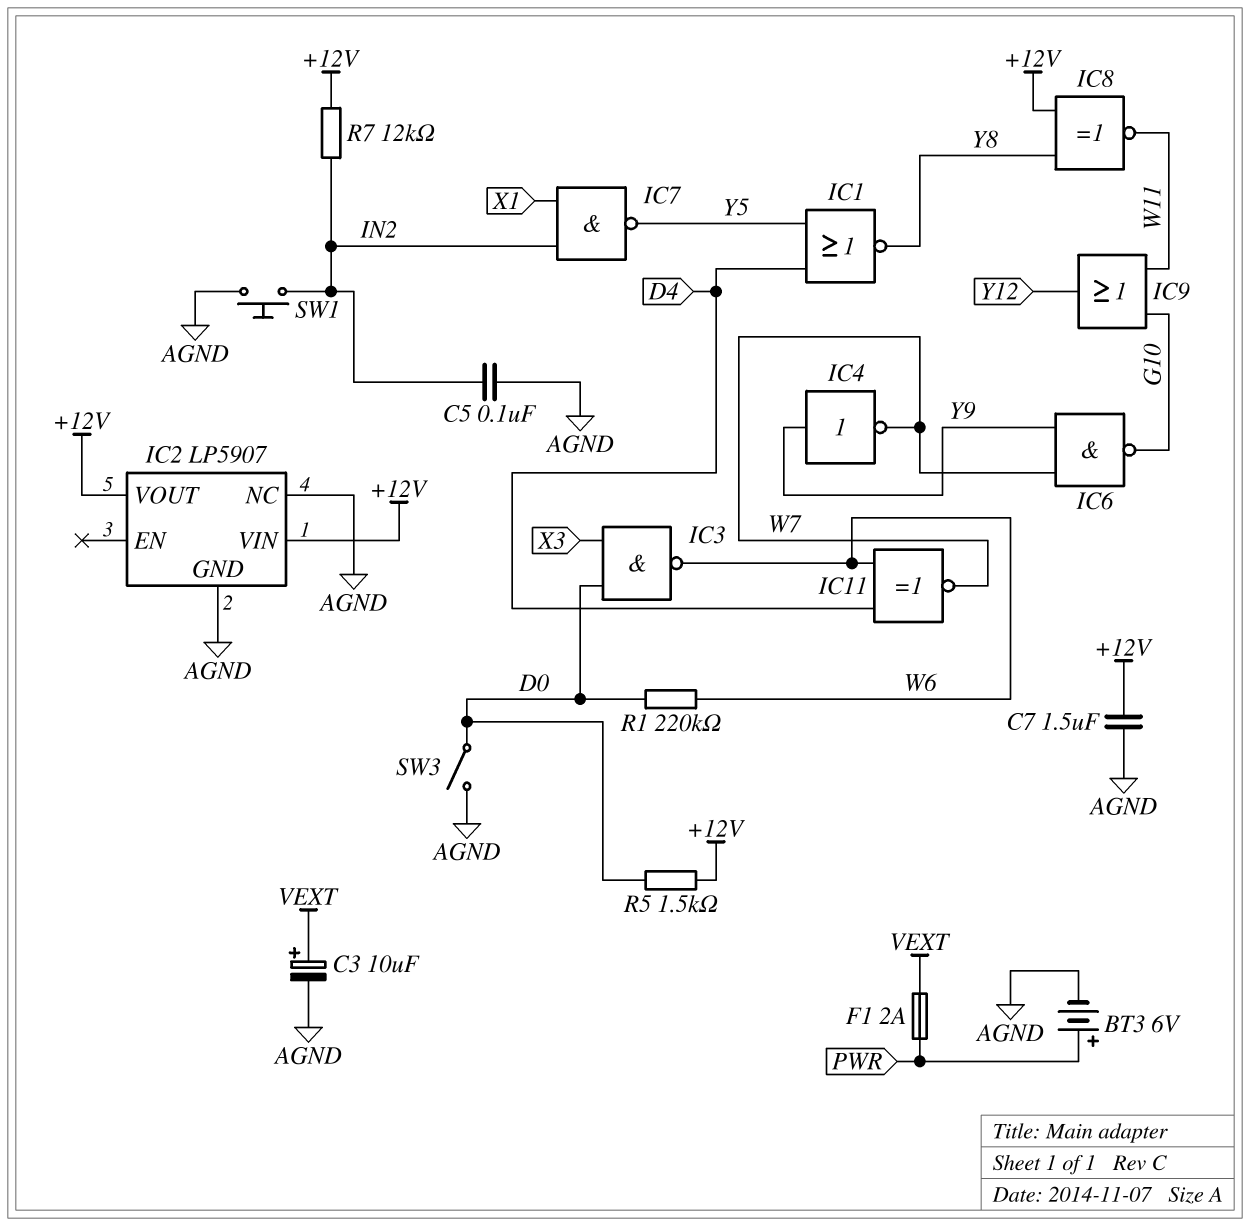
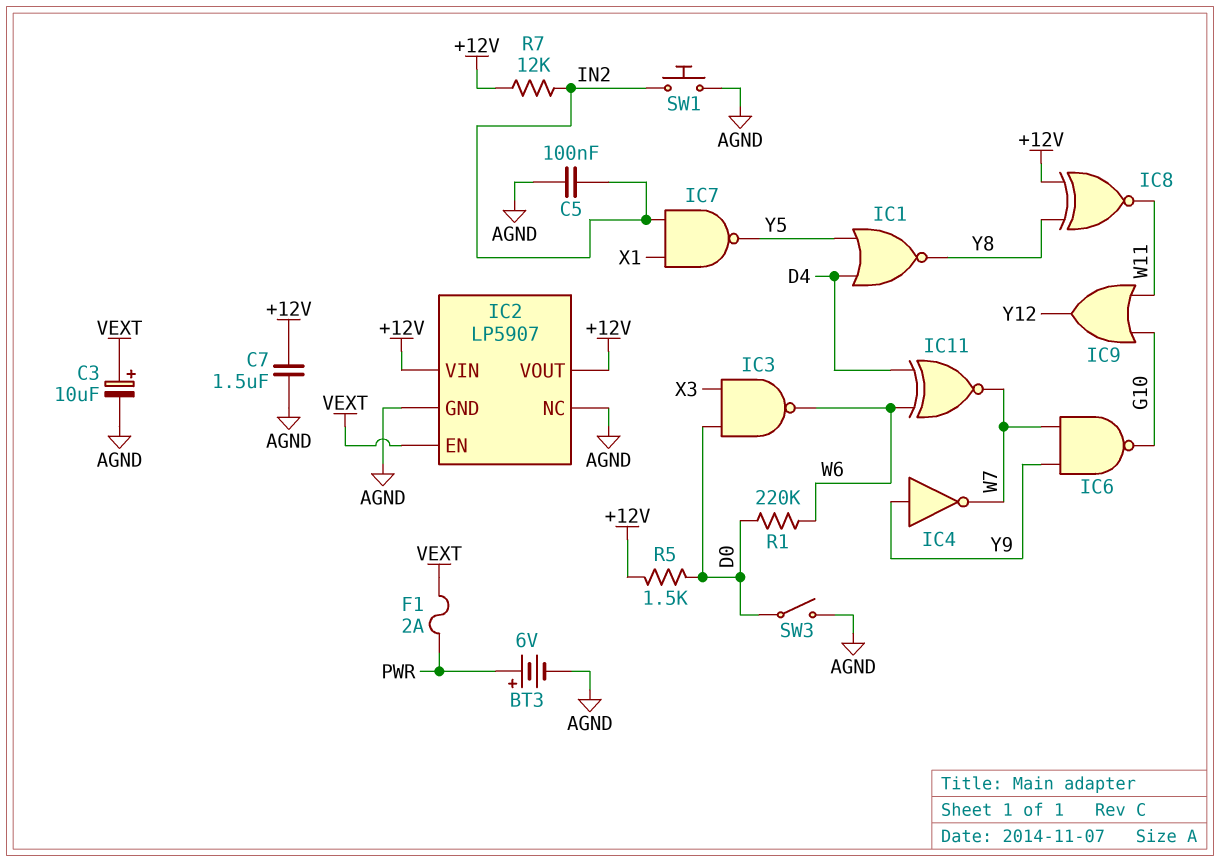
IC2 pin EN: none -> VEXT

